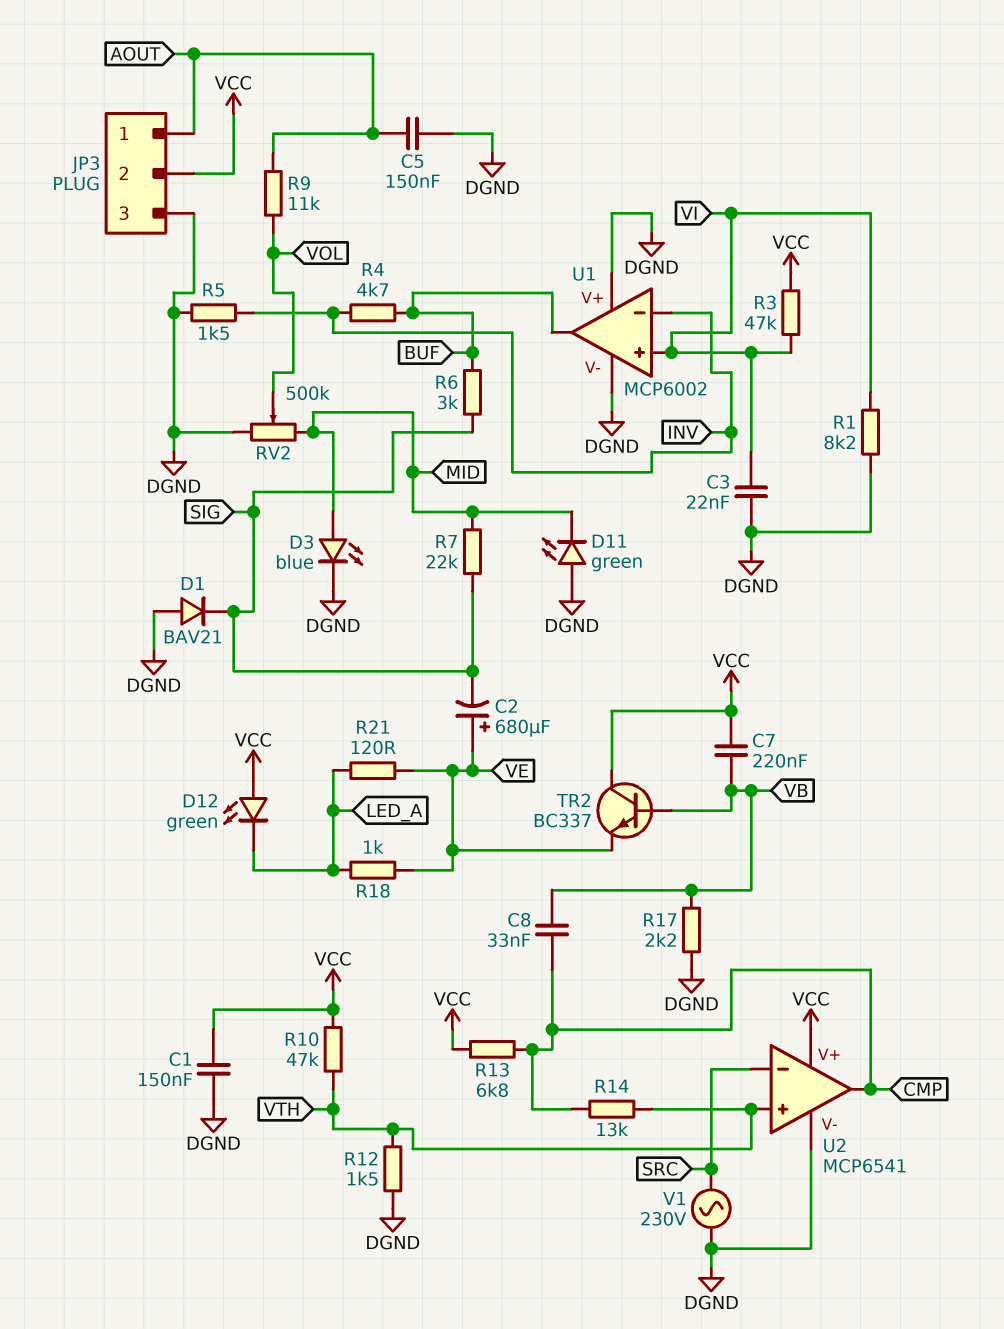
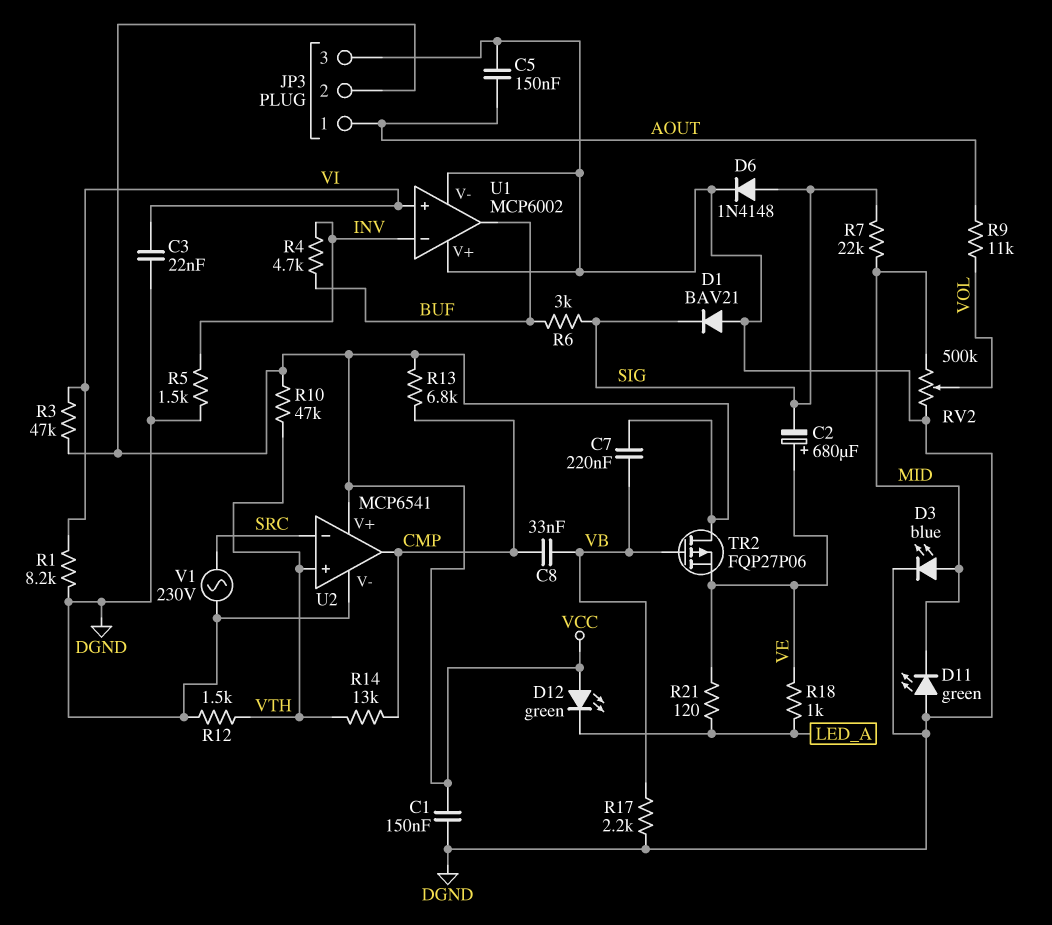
D6: none -> diode 1N4148 (A SIG, K DGND)
TR2: NPN BC337 (B VB, C VCC, E VE) -> PMOS FQP27P06 (G VB, D VCC, S VE)

